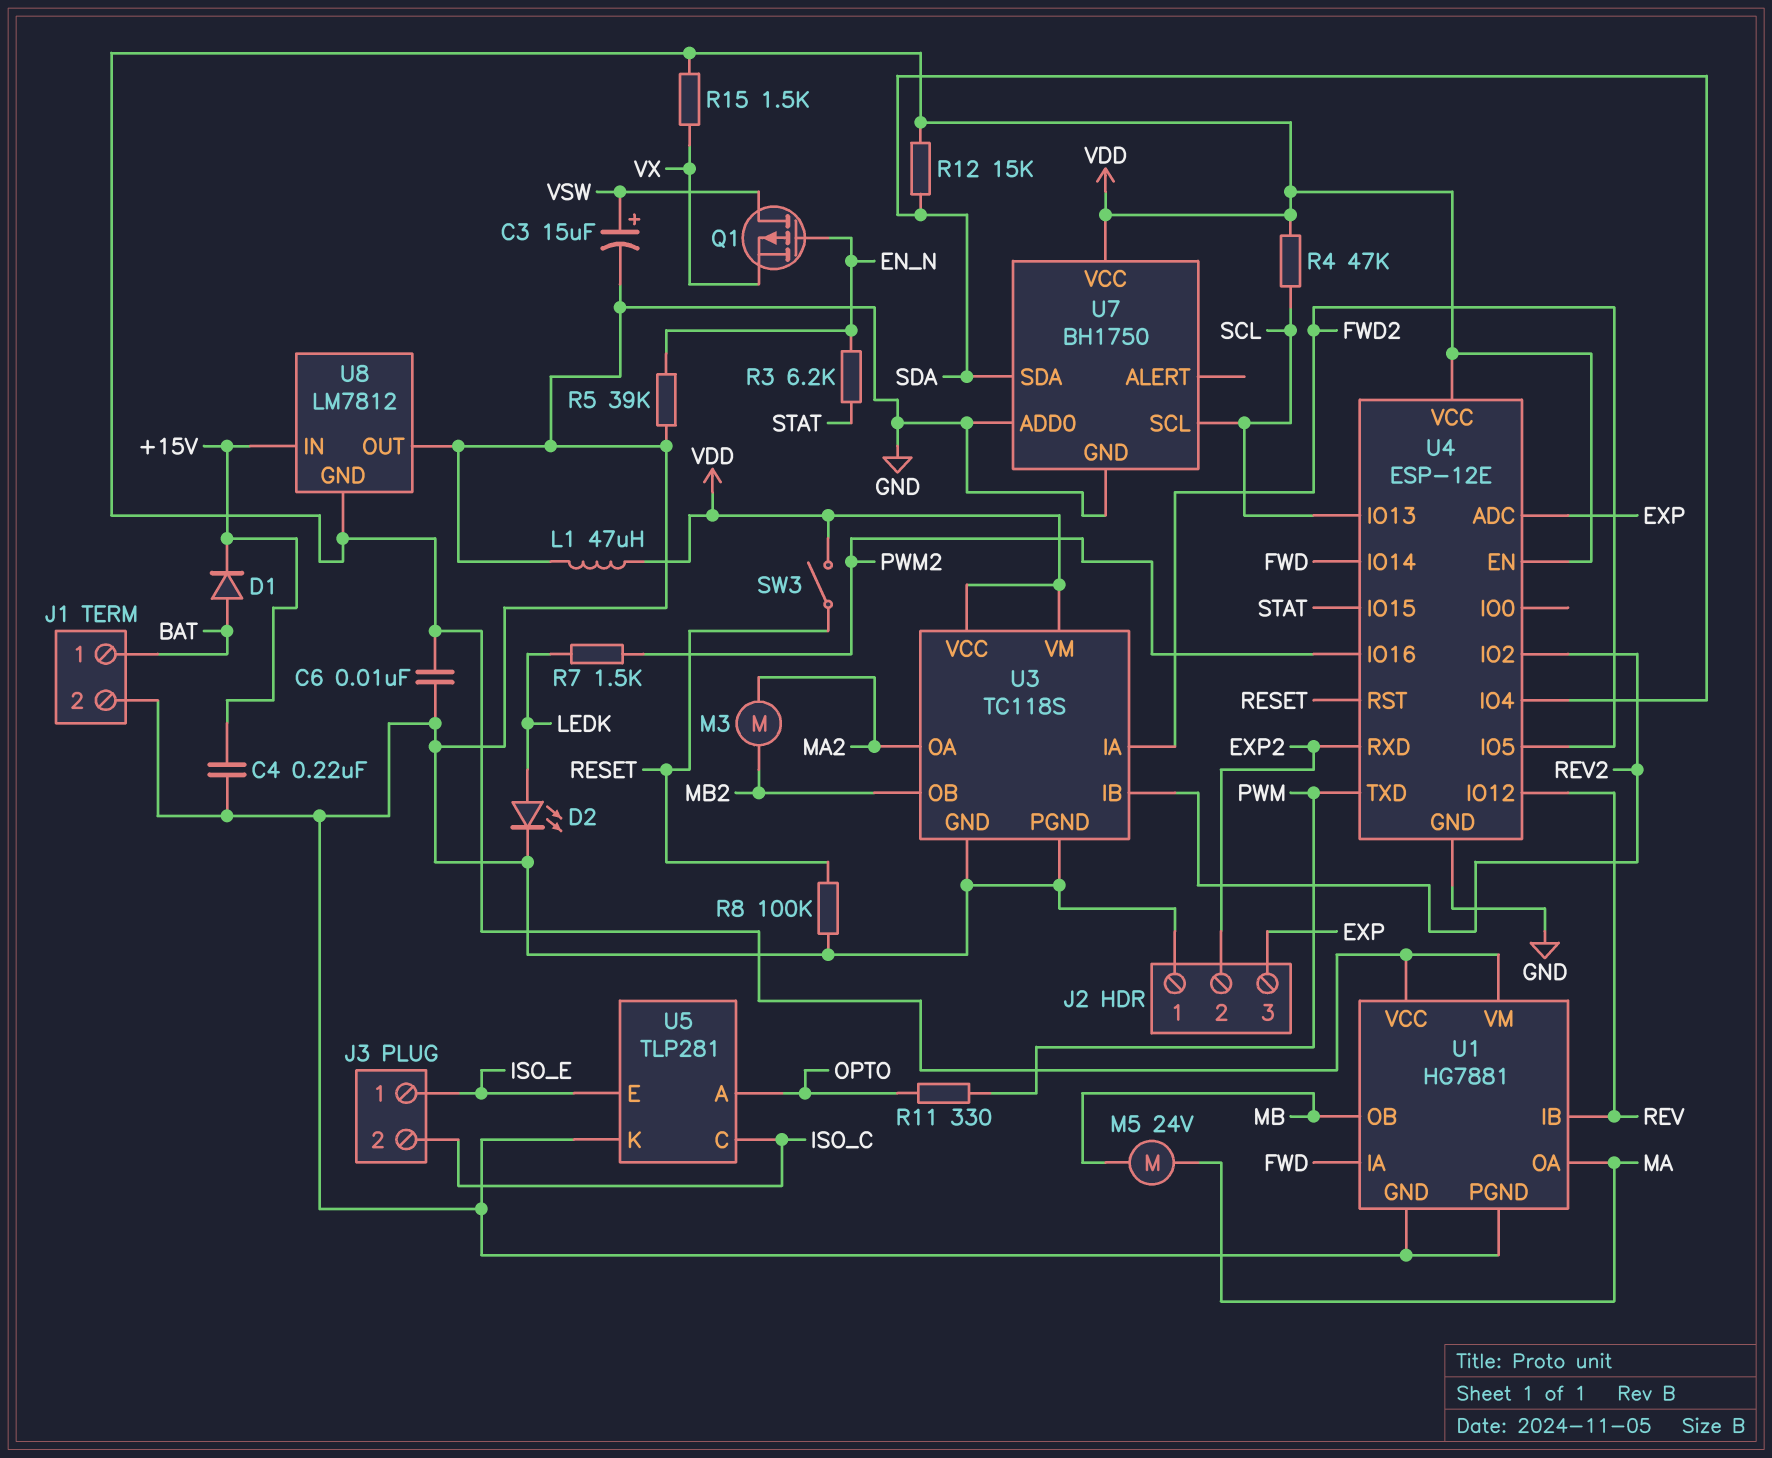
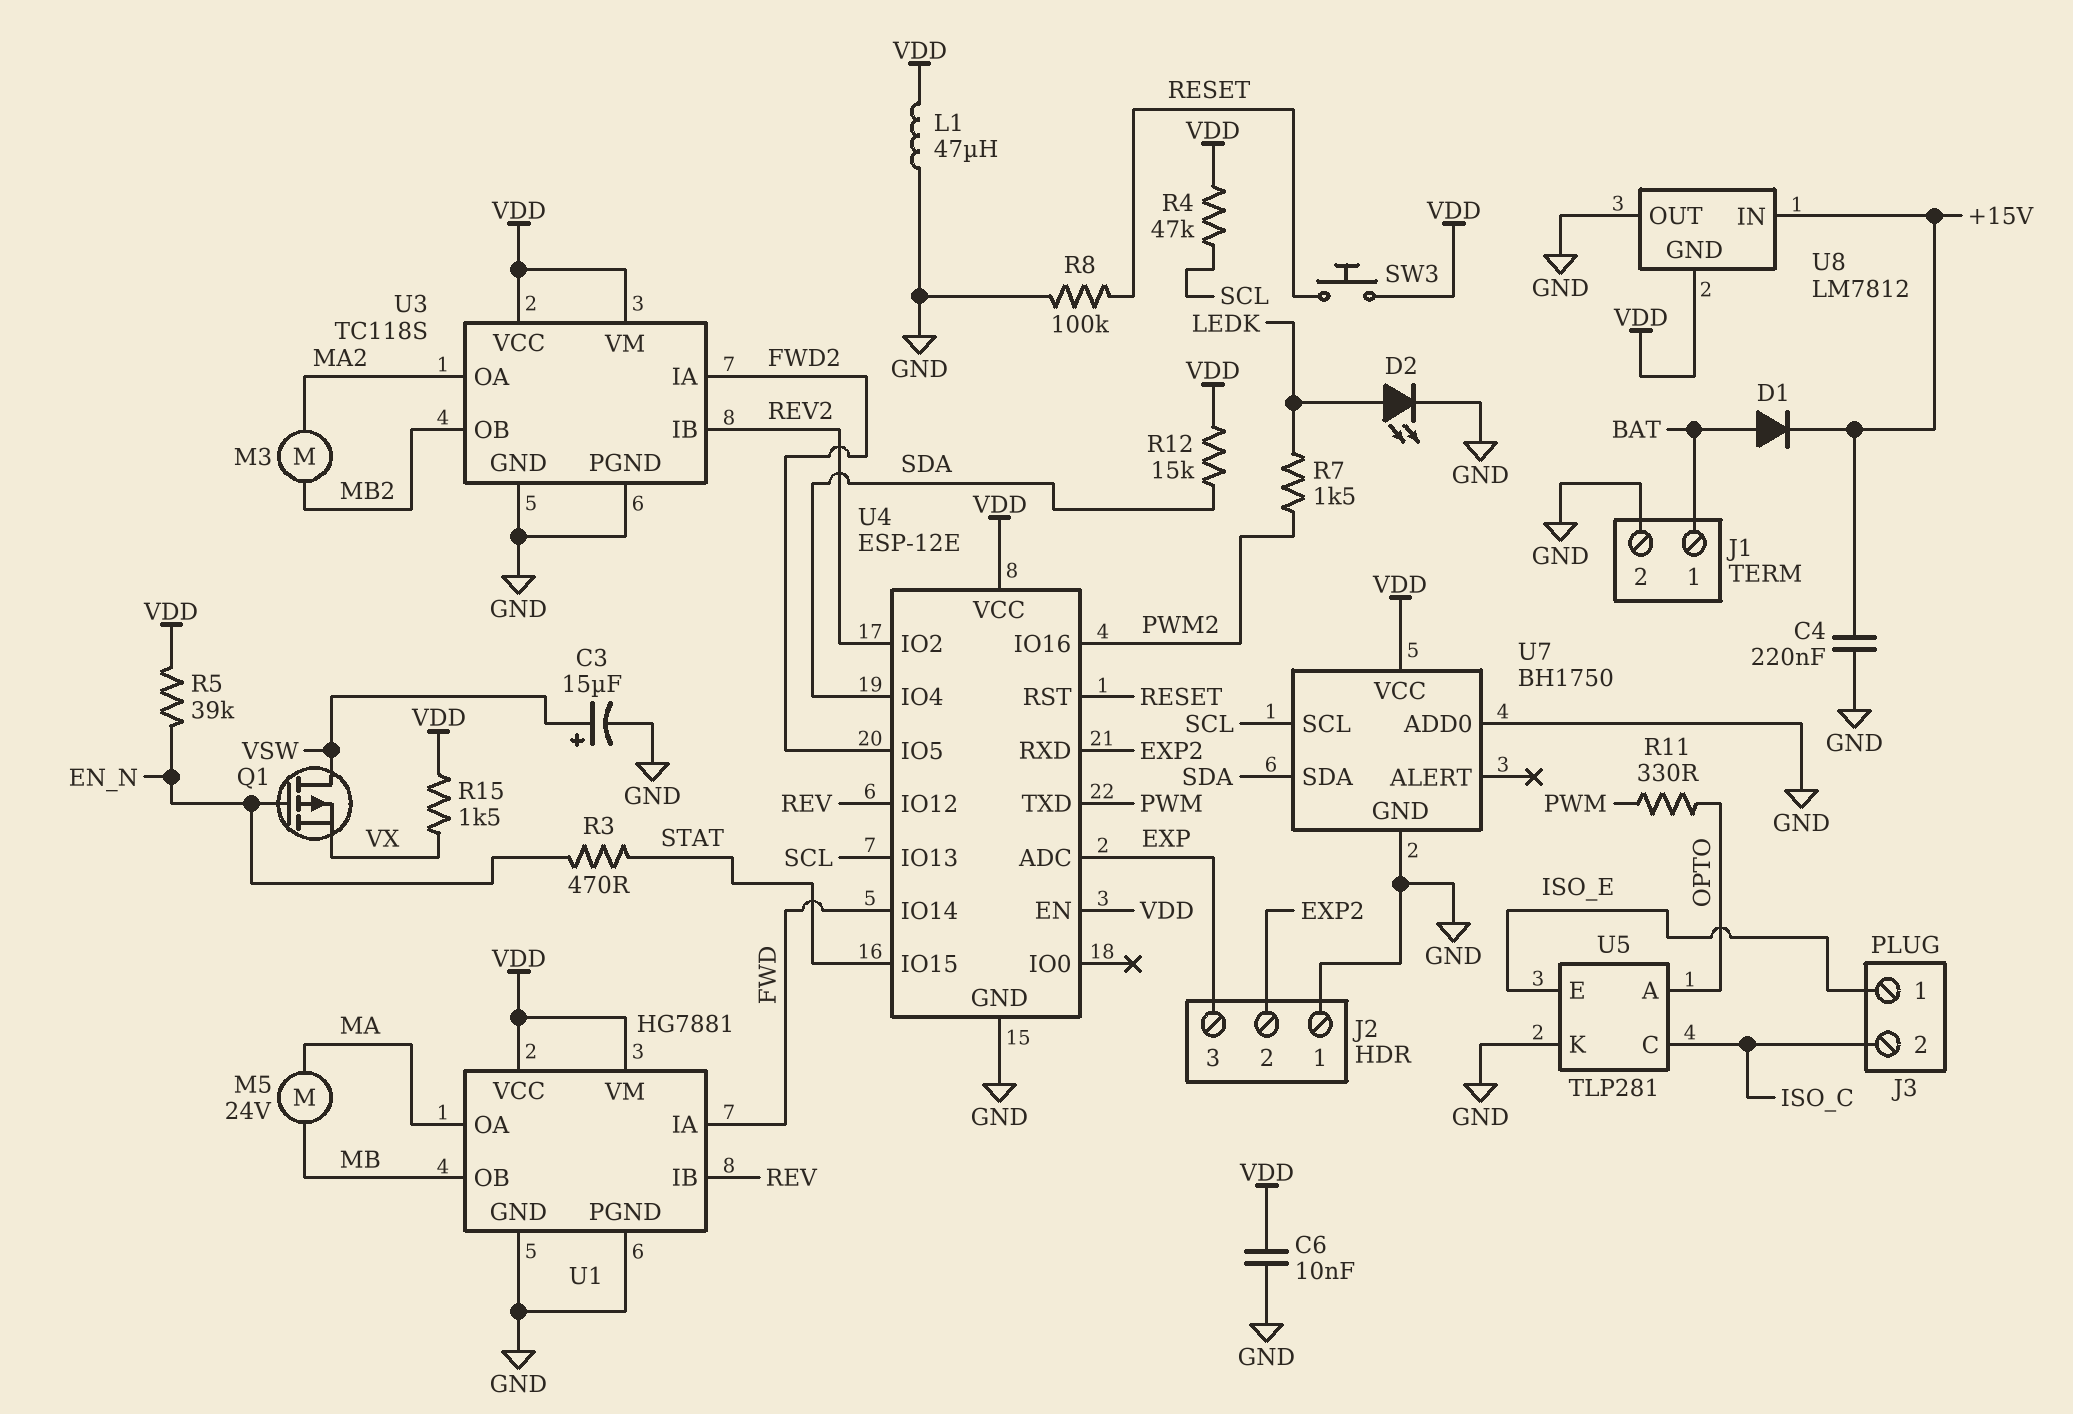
R3: 6.2k (EN_N, STAT) -> 470 (EN_N, STAT)
R5: 39k (EN_N, GND) -> 39k (EN_N, VDD)
SW3: switch (RESET, VDD) -> button (RESET, VDD)

